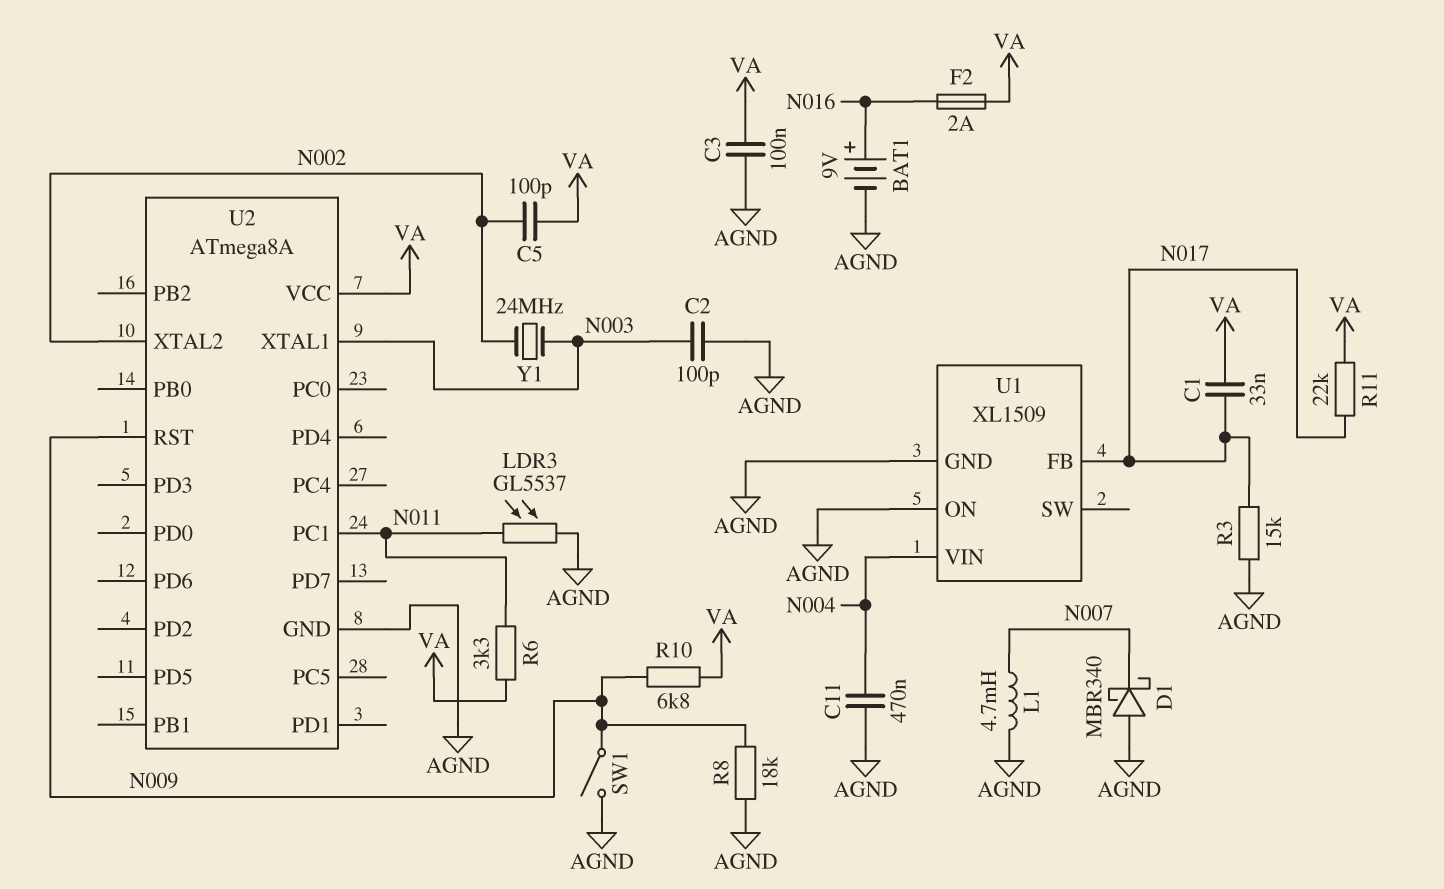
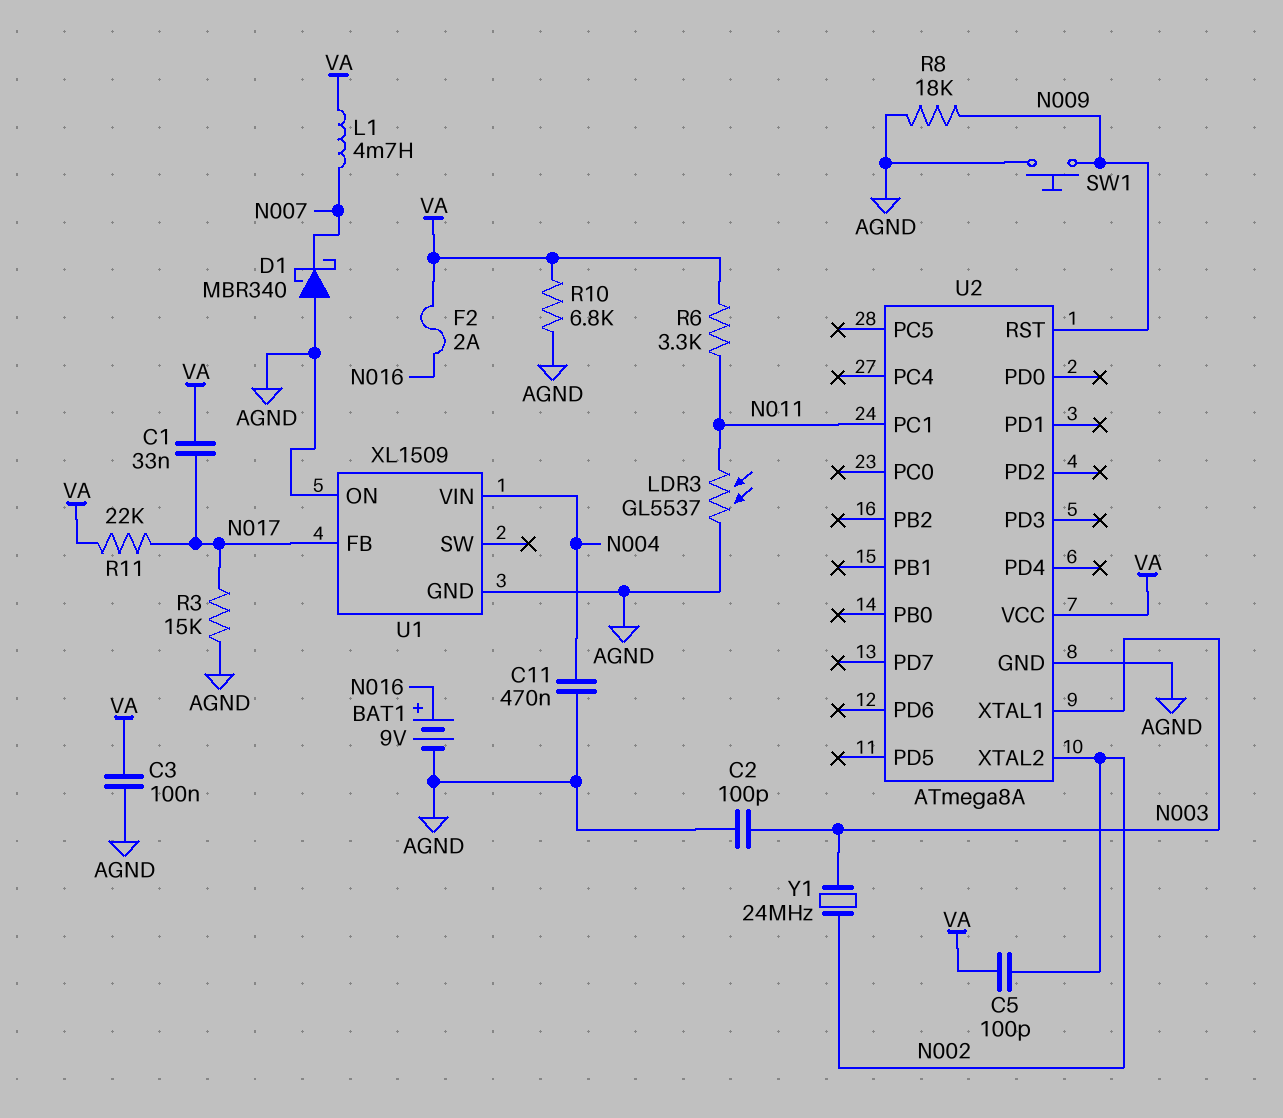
L1: 4.7mH (AGND, N007) -> 4.7mH (N007, VA)
R10: 6.8k (N009, VA) -> 6.8k (AGND, VA)
SW1: switch (AGND, N009) -> button (AGND, N009)

